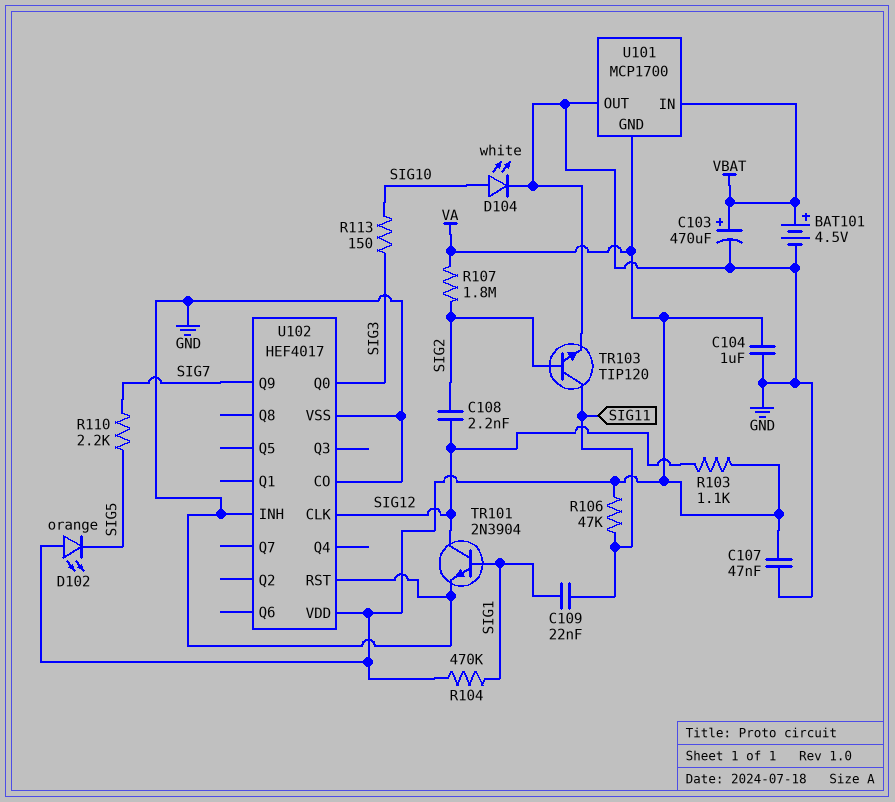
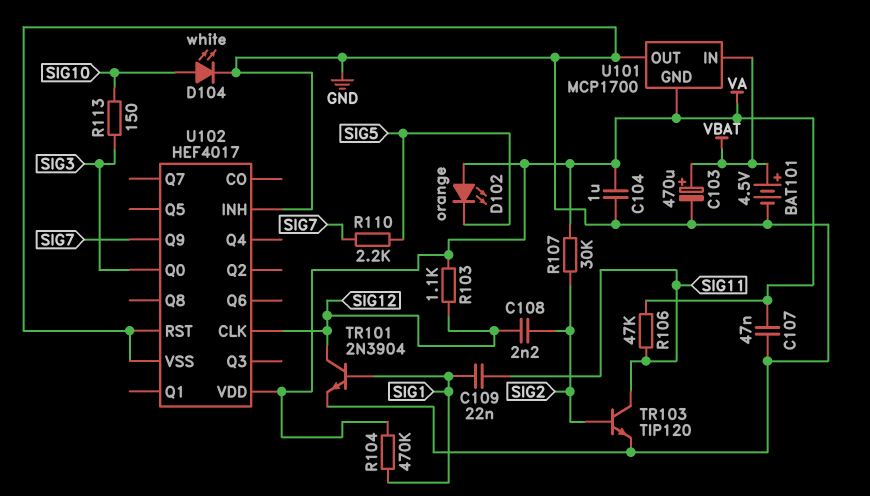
R107: 1.8M (SIG2, VA) -> 30k (SIG2, VA)
U102 pin CO: GND -> none

